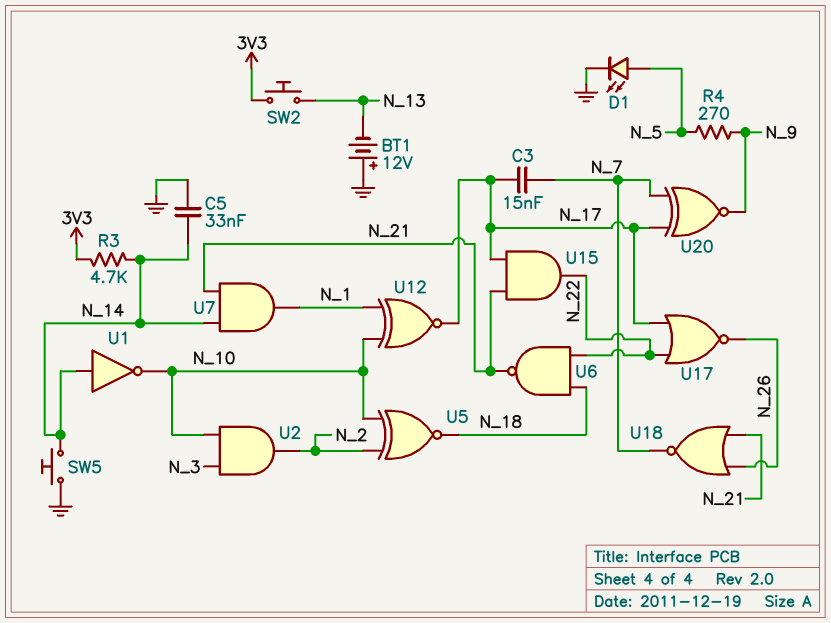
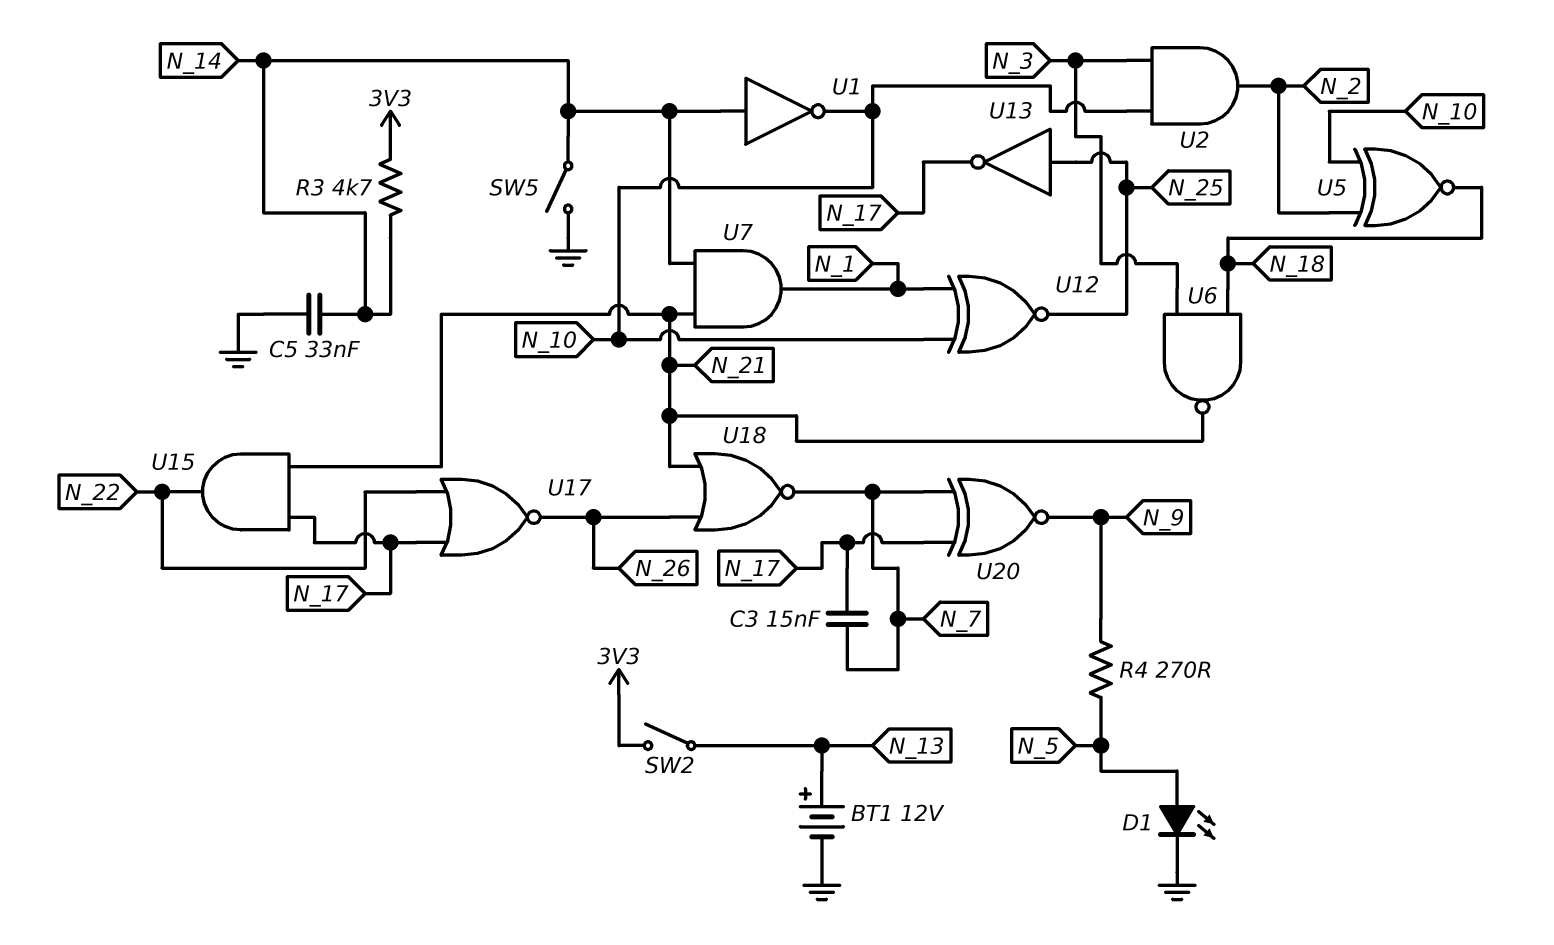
BT1: 12V (plus GND, minus N_13) -> 12V (plus N_13, minus GND)
SW2: button (3V3, N_13) -> switch (3V3, N_13)
SW5: button (GND, N_14) -> switch (GND, N_14)
U6: NAND (in N_18, in N_22, out N_21) -> NAND (in N_3, in N_18, out N_21)
U12: XNOR (in N_1, in N_10, out N_17) -> XNOR (in N_1, in N_10, out N_25)
U13: none -> NOT (in N_25, out N_17)

